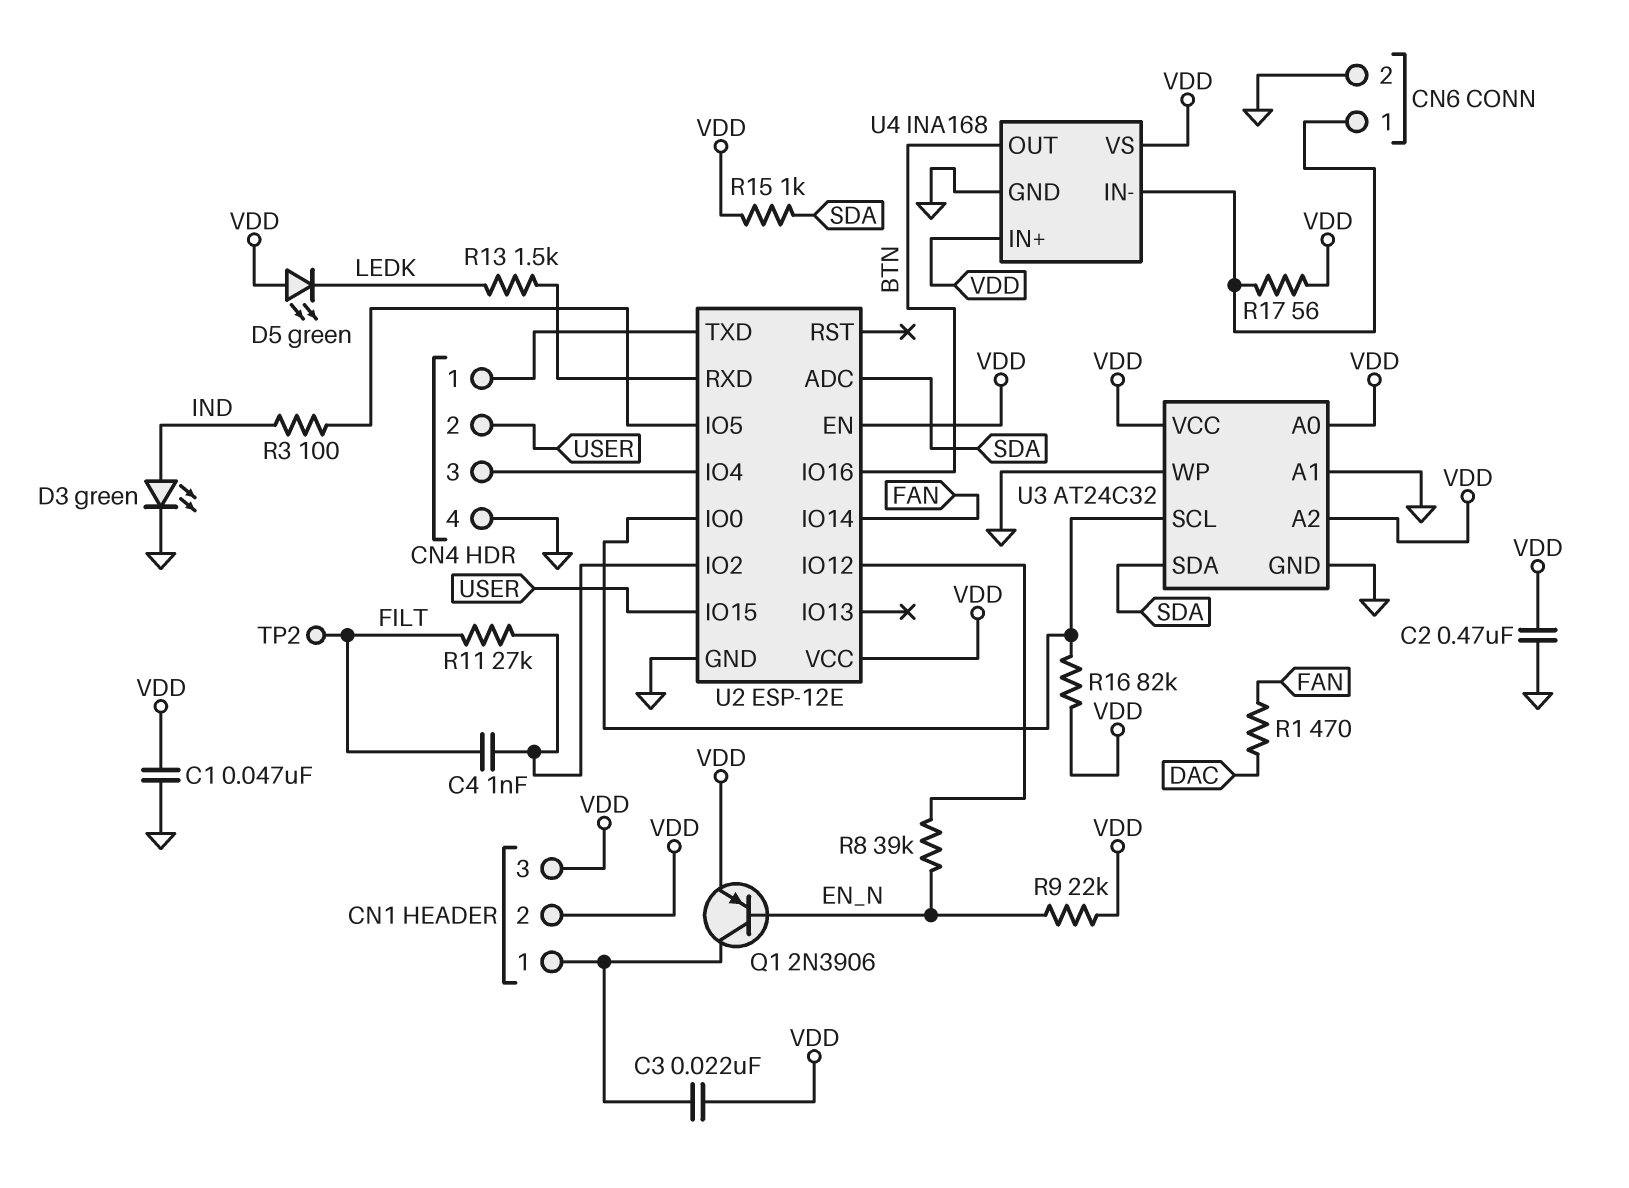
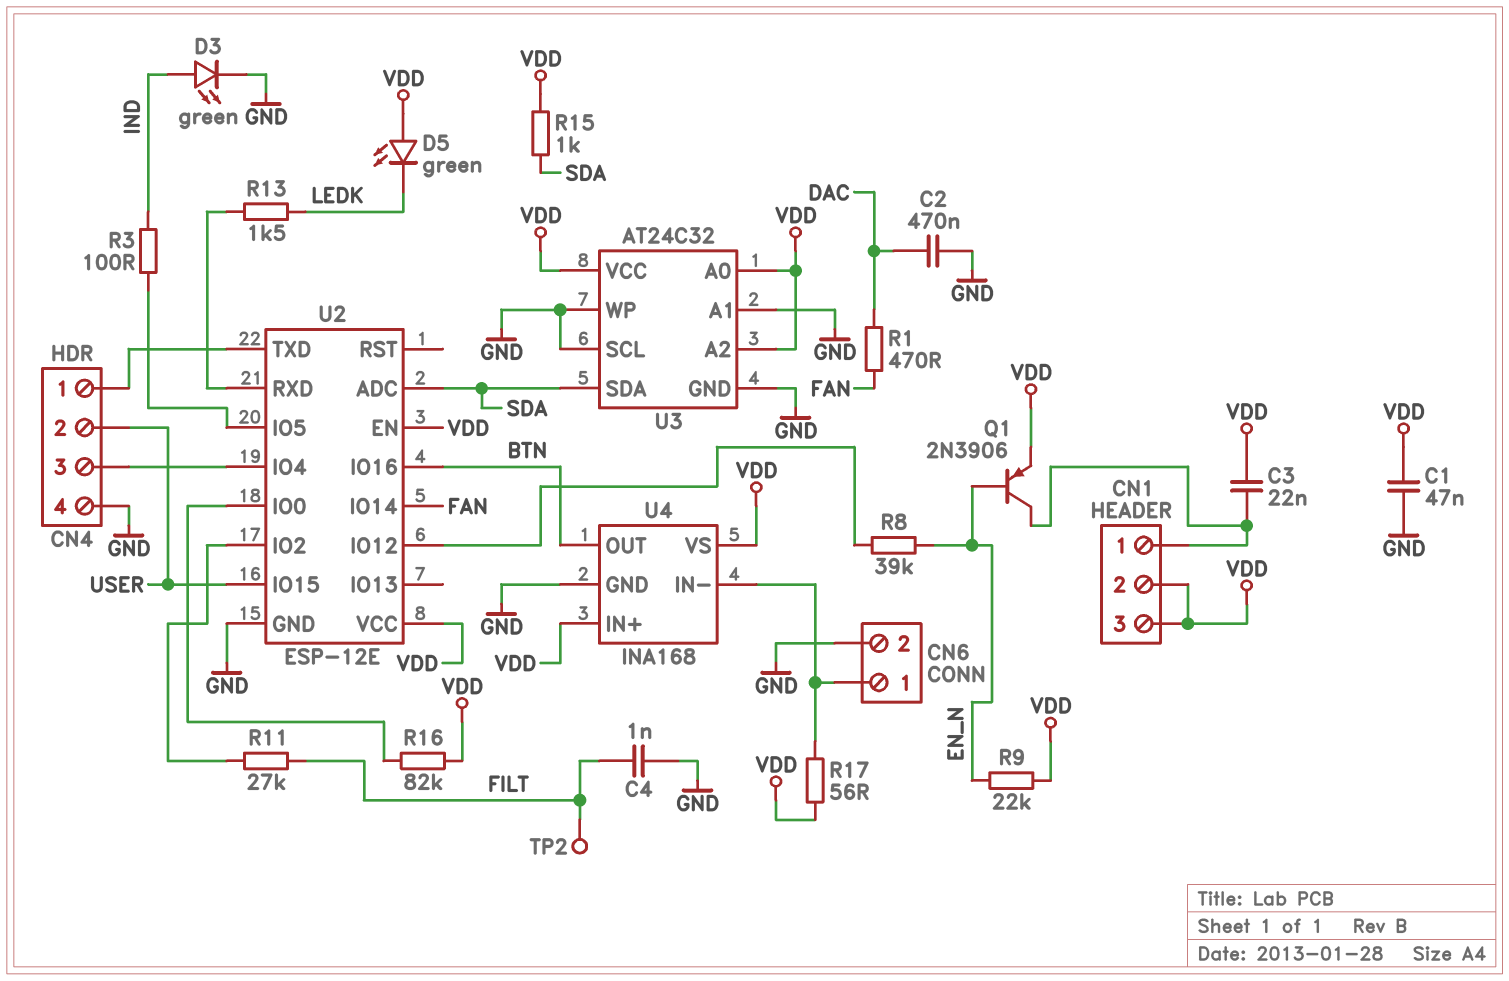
C2: 470nF (GND, VDD) -> 470nF (DAC, GND)
C4: 1nF (FILT, U2/IO2) -> 1nF (FILT, GND)
U3 pin SCL: U2/IO0 -> GND

